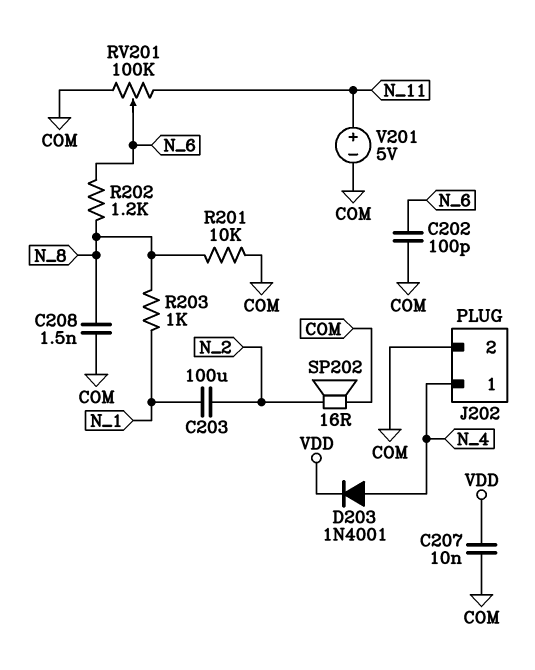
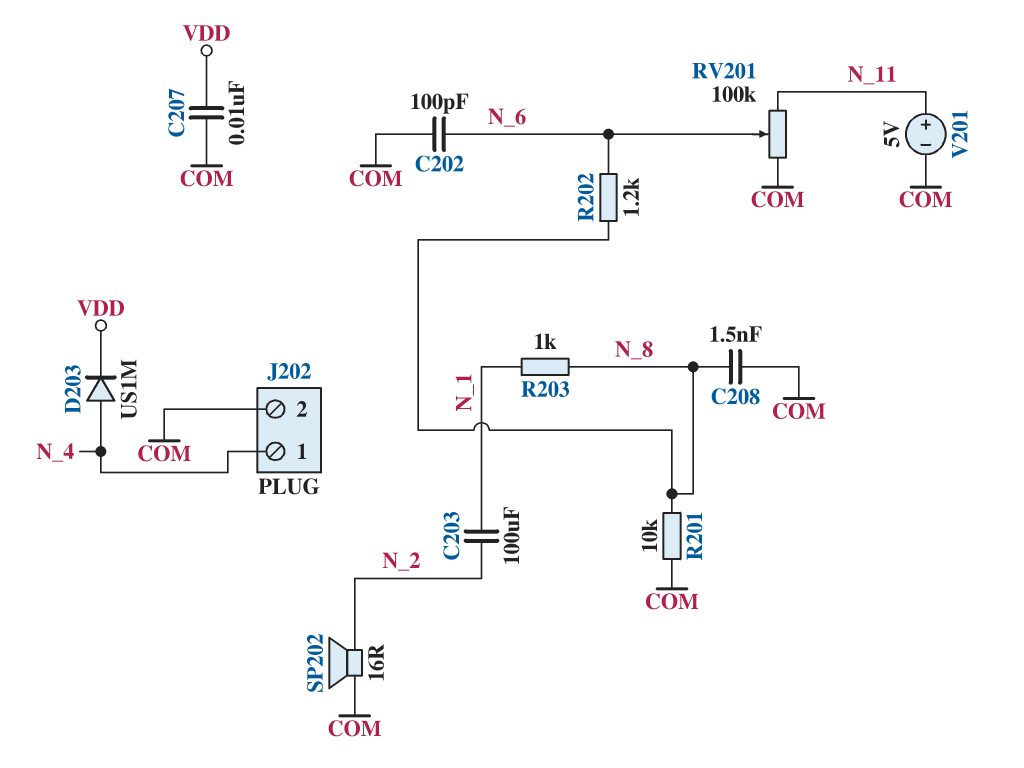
D203: diode 1N4001 (A N_4, K VDD) -> diode US1M (A N_4, K VDD)

